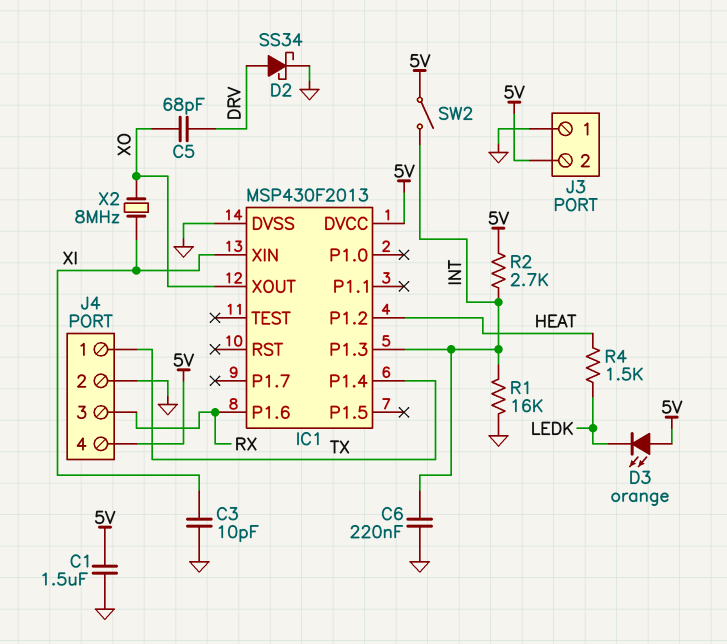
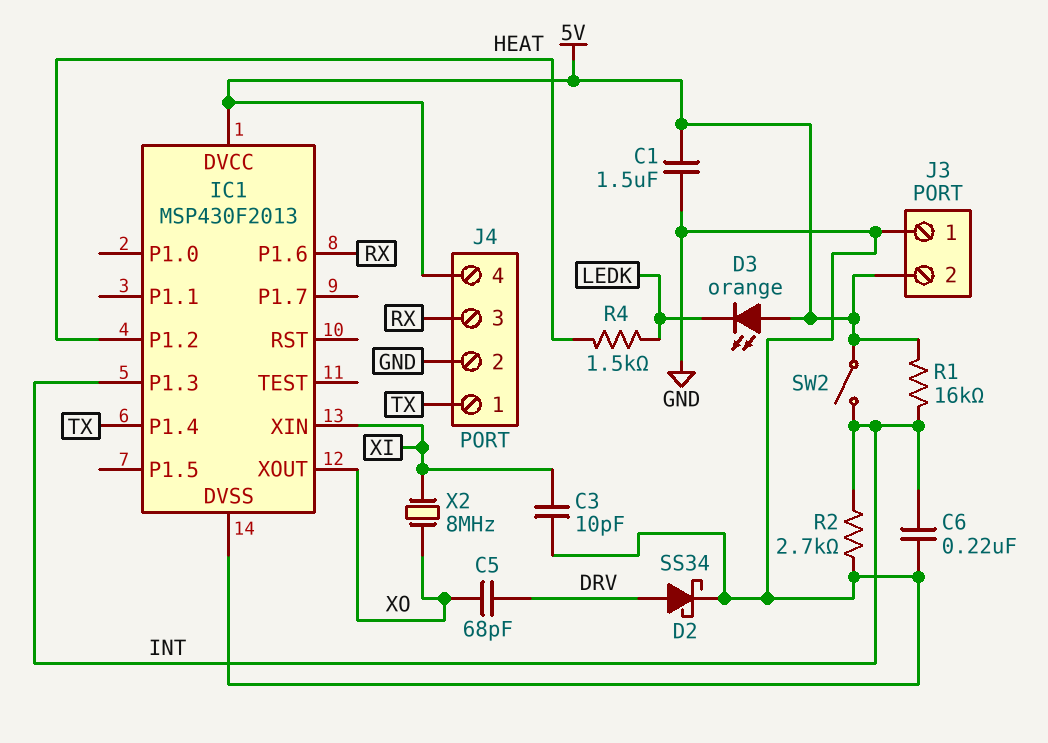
R1: 16k (GND, INT) -> 16k (5V, INT)
R2: 2.7k (5V, INT) -> 2.7k (GND, INT)

